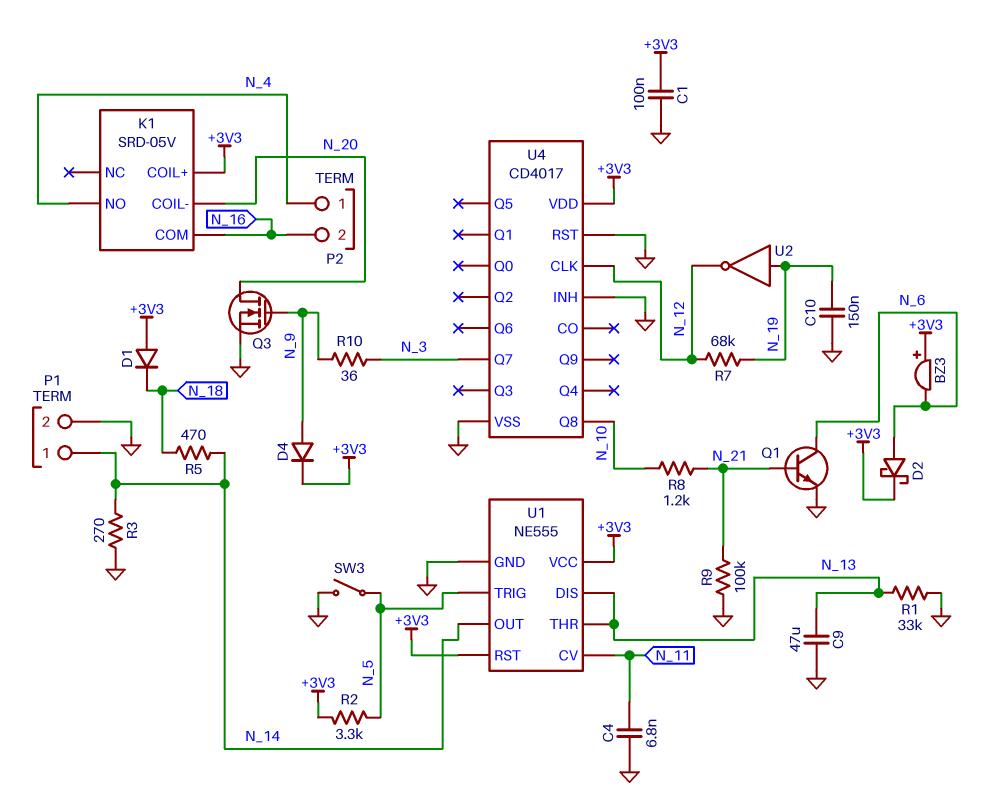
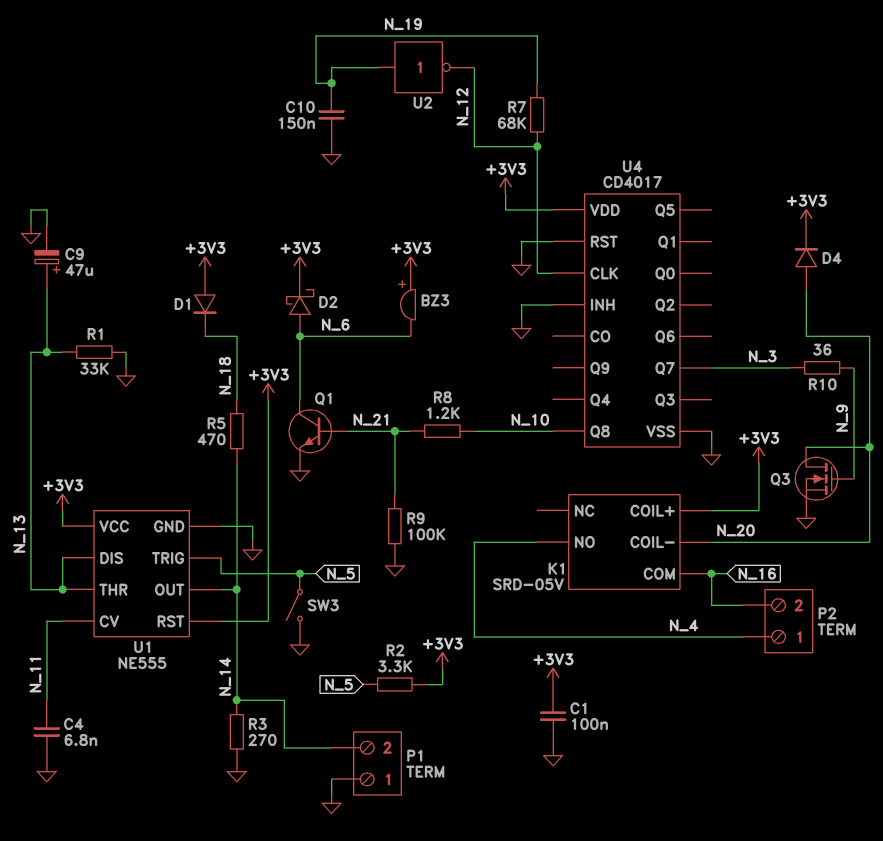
C9: 47uF (GND, N_13) -> 47uF (plus N_13, minus GND)
D4: diode (A N_9, K +3V3) -> diode (A N_20, K +3V3)
P1 pin 1: N_14 -> GND
P1 pin 2: GND -> N_14

